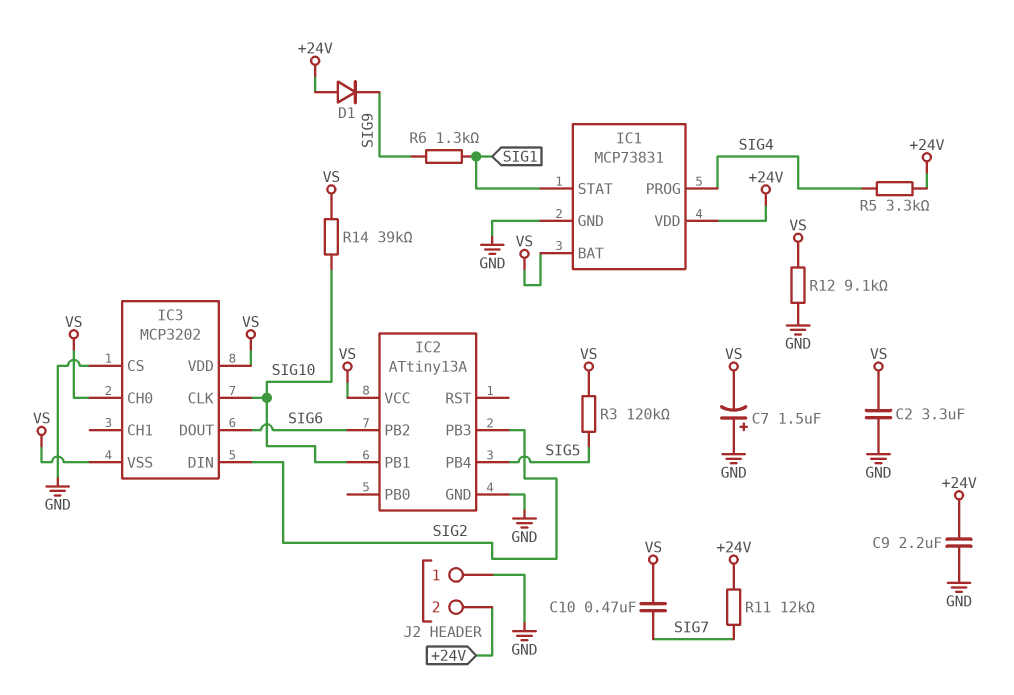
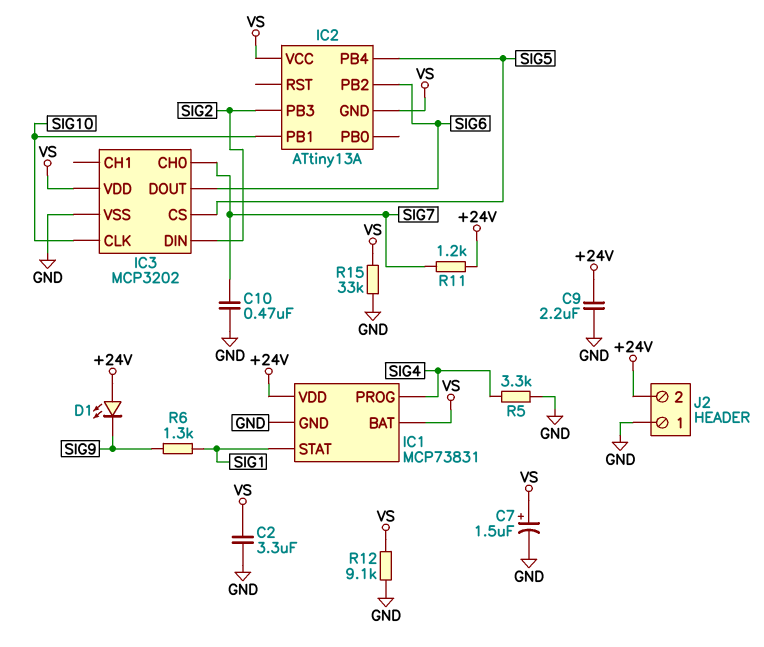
C7: 1.5uF (plus GND, minus VS) -> 1.5uF (plus VS, minus GND)
C10: 470nF (SIG7, VS) -> 470nF (GND, SIG7)
D1: diode (A +24V, K SIG9) -> LED (A +24V, K SIG9)
IC2 pin GND: GND -> VS
IC3 pin CH0: VS -> SIG7
IC3 pin CS: GND -> SIG5
IC3 pin VSS: VS -> GND
R3: 120k (SIG5, VS) -> none
R5: 3.3k (+24V, SIG4) -> 3.3k (GND, SIG4)
R11: 12k (+24V, SIG7) -> 1.2k (+24V, SIG7)
R14: 39k (SIG10, VS) -> none
R15: none -> 33k (GND, VS)

